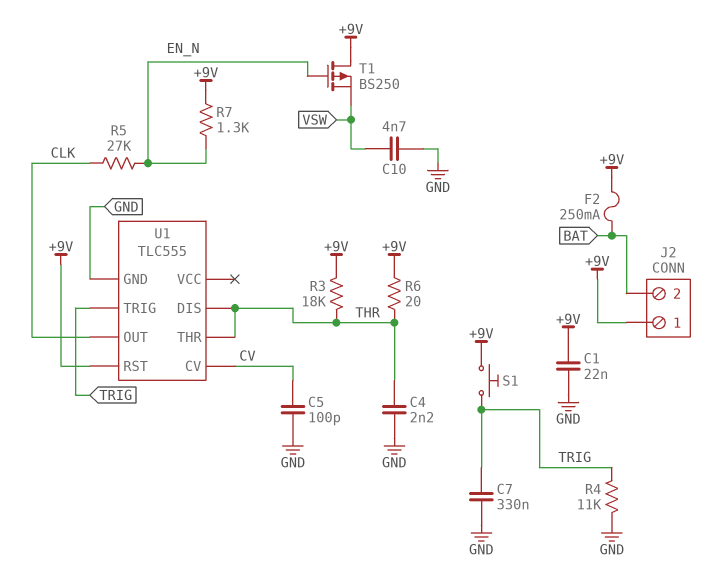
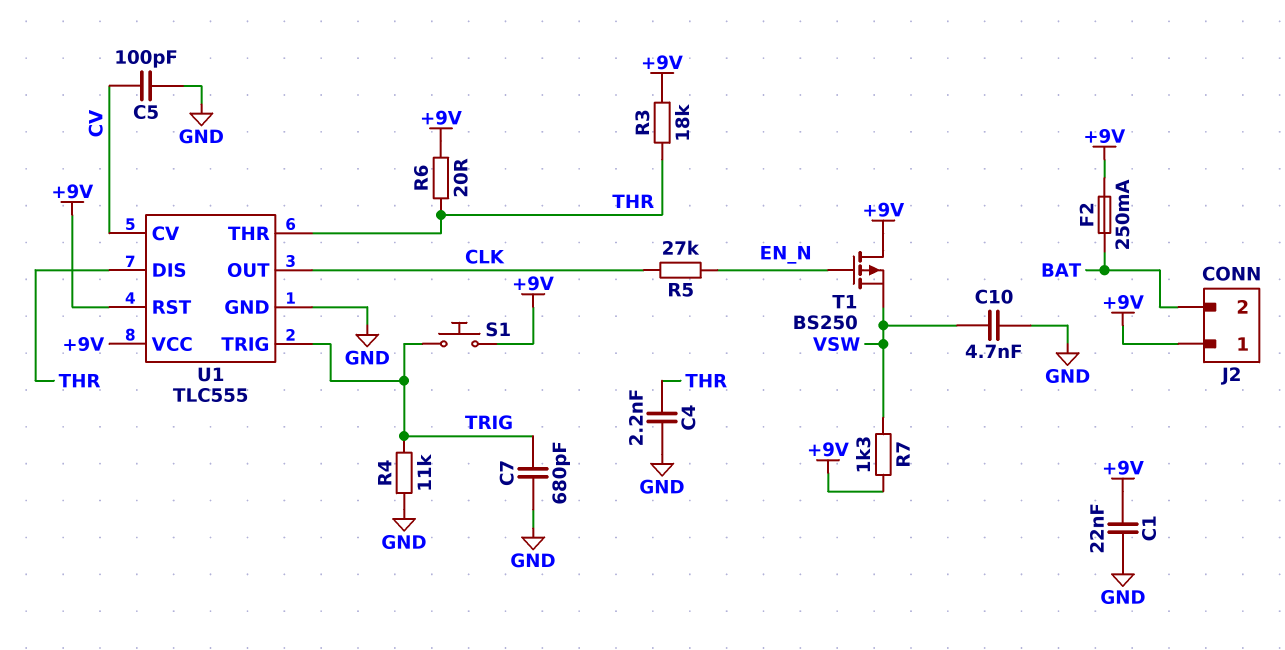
C7: 330nF (GND, TRIG) -> 680pF (GND, TRIG)
R7: 1.3k (+9V, EN_N) -> 1.3k (+9V, VSW)
U1 pin VCC: none -> +9V

